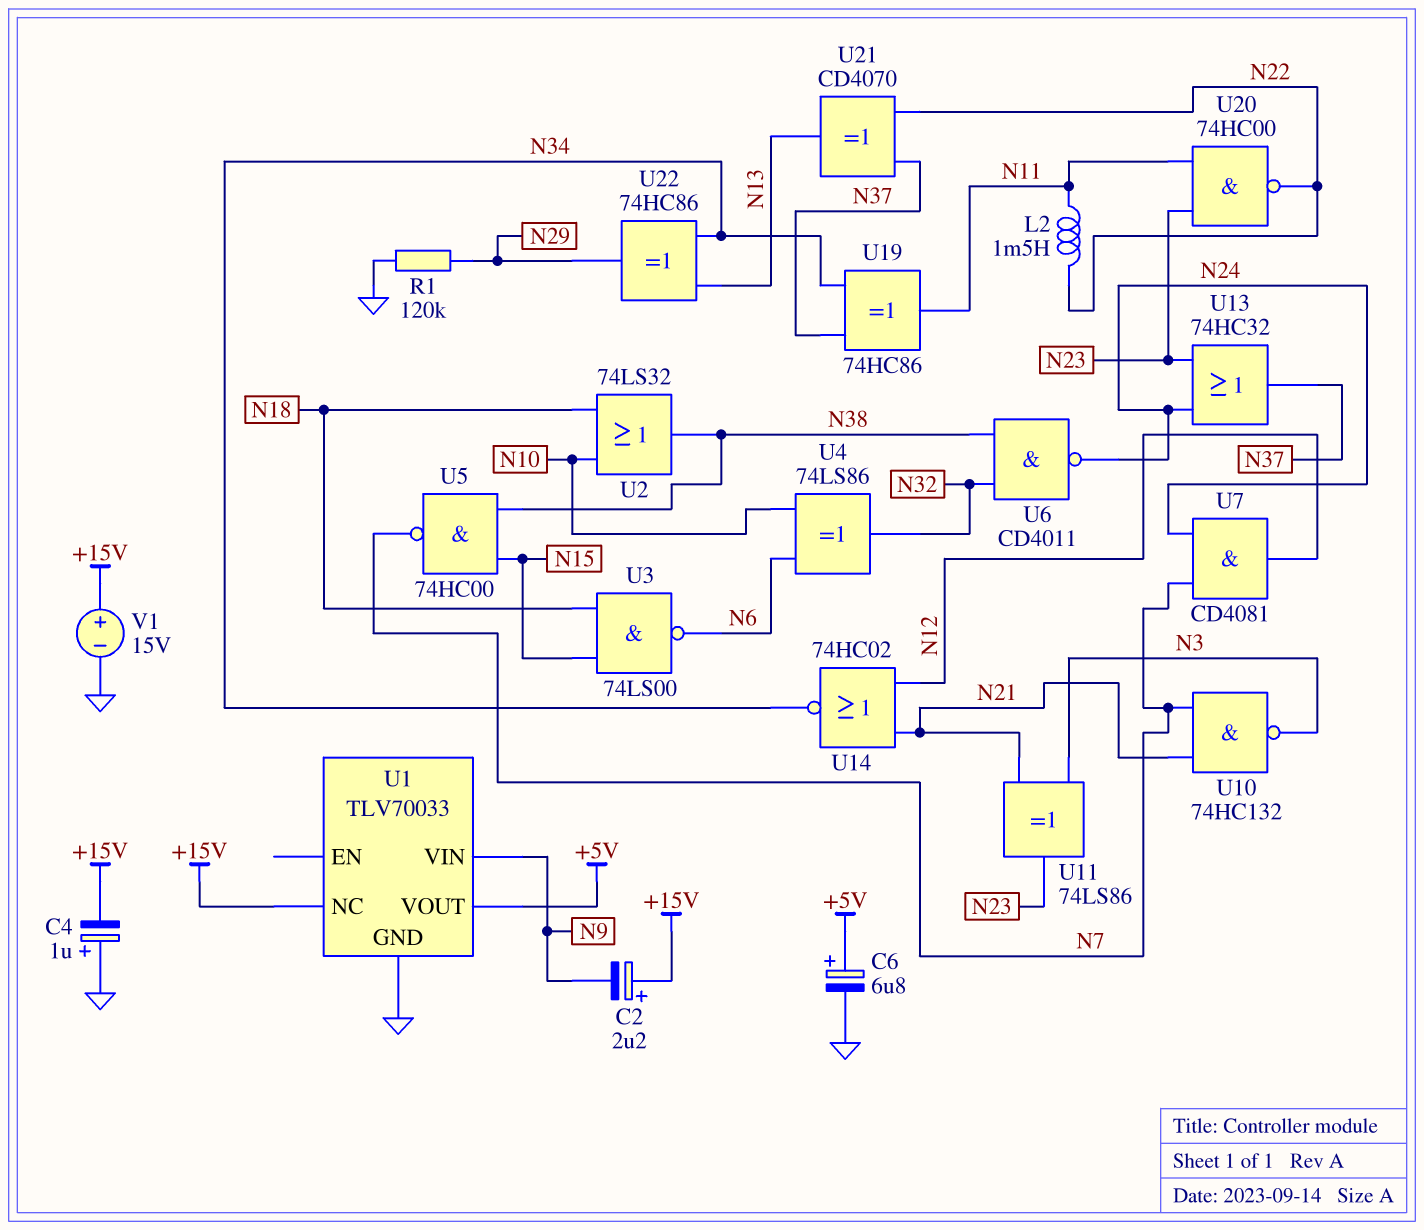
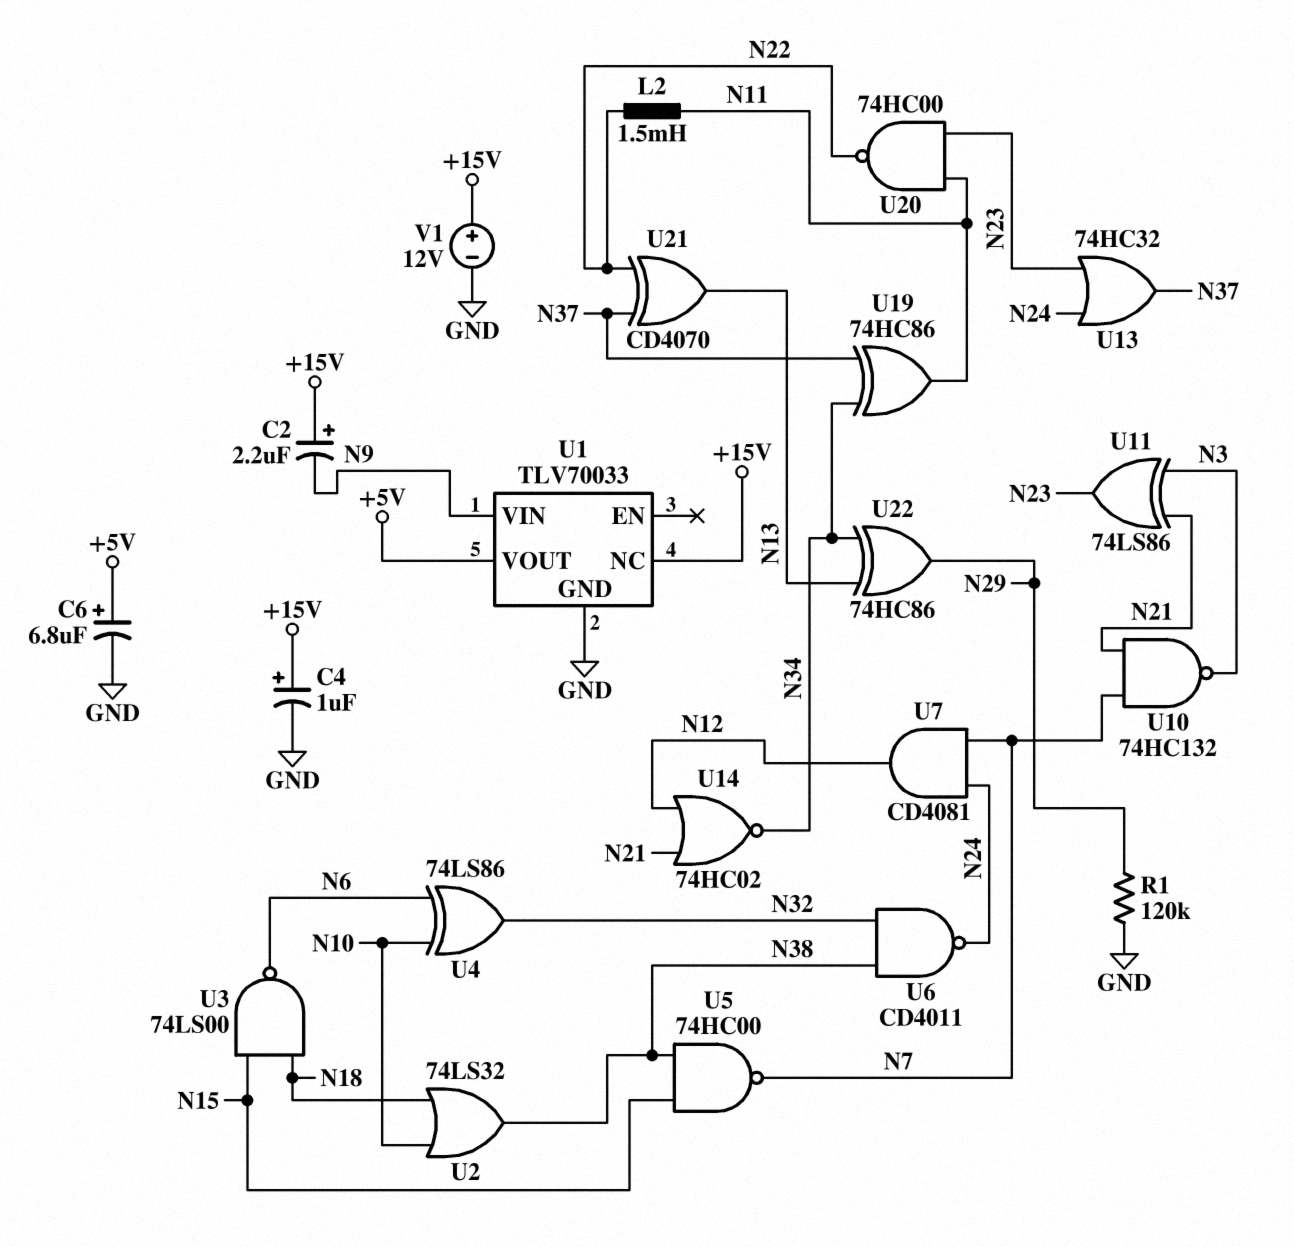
C4: 1uF (plus GND, minus +15V) -> 1uF (plus +15V, minus GND)
V1: 15V (plus +15V, minus GND) -> 12V (plus +15V, minus GND)

